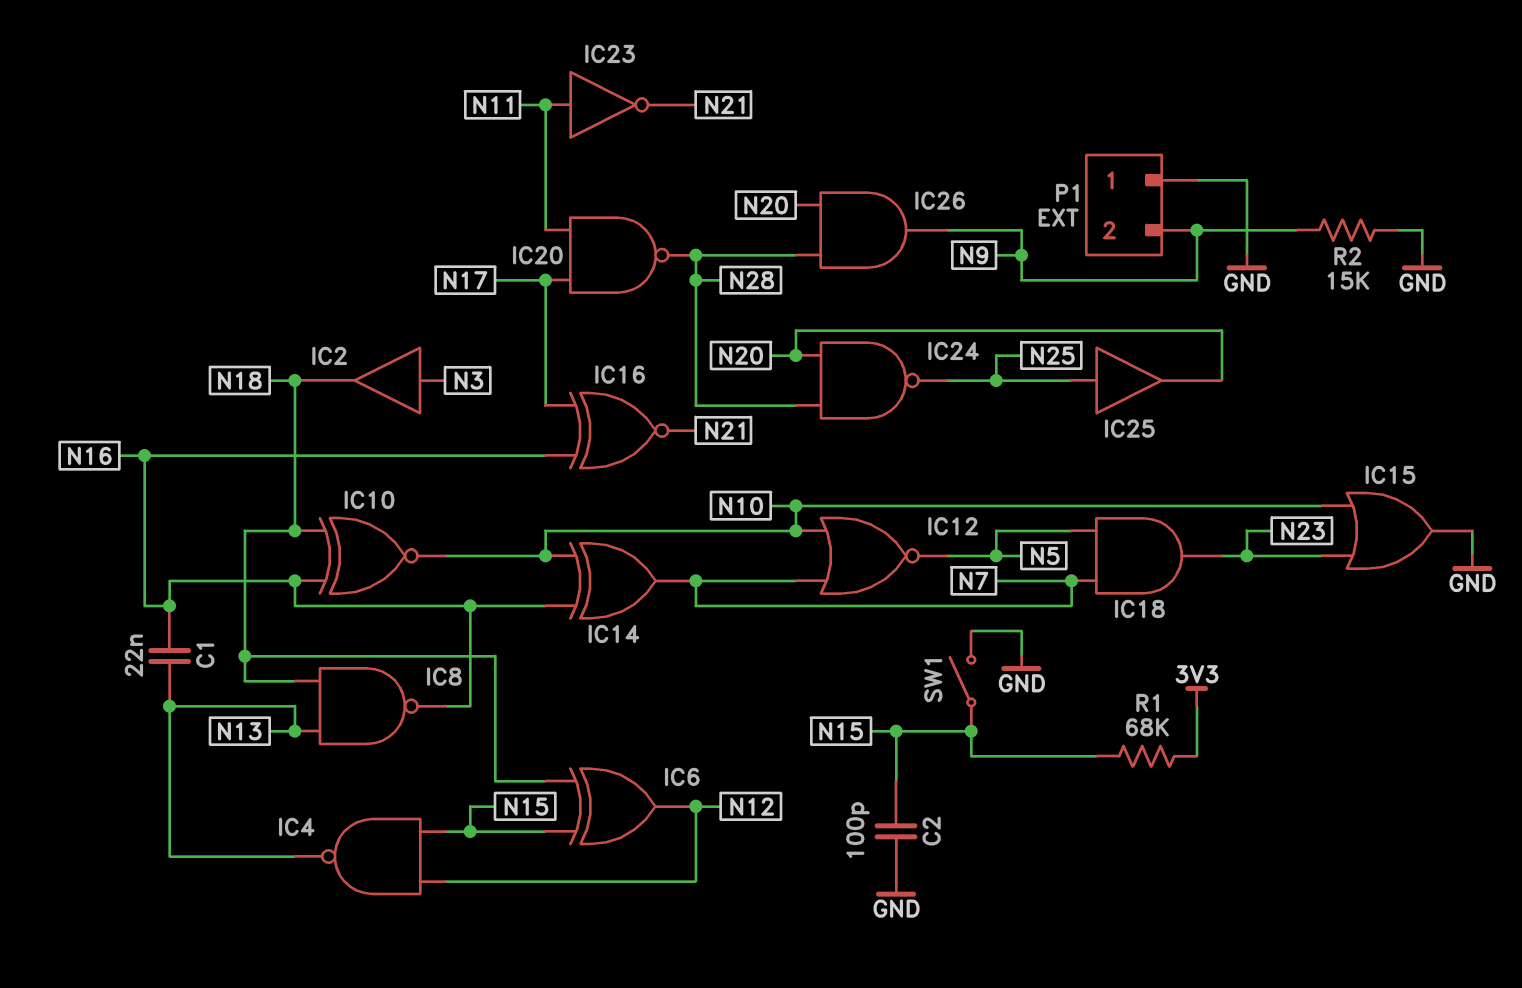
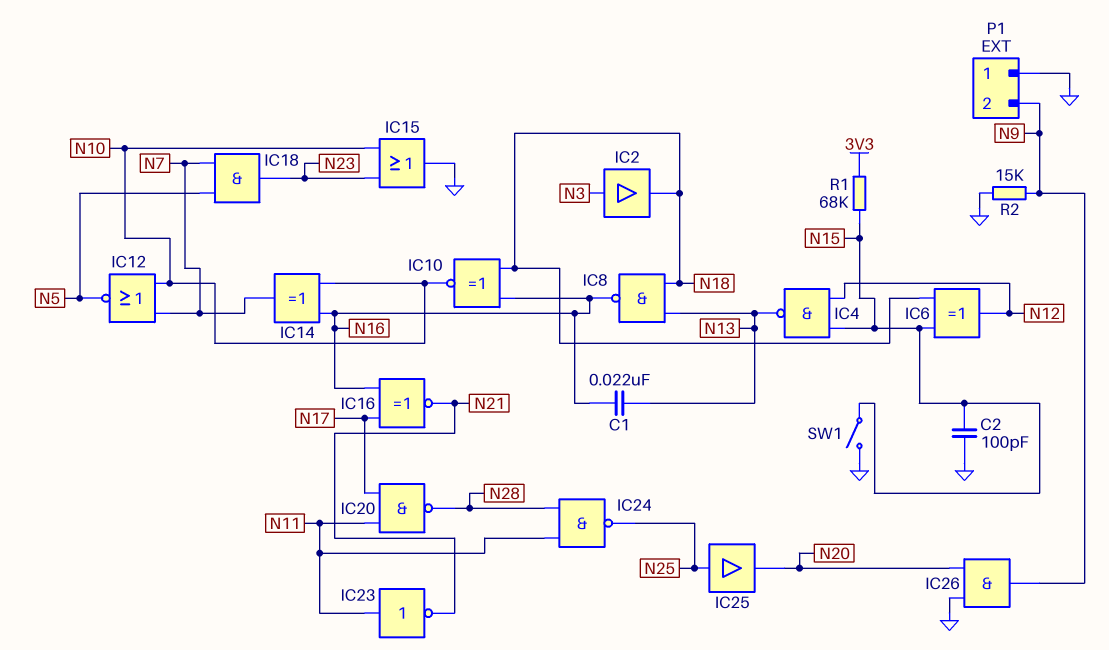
IC24: NAND (in N20, in N28, out N25) -> NAND (in N11, in N28, out N25)
IC26: AND (in N20, in N28, out N9) -> AND (in GND, in N20, out N9)

